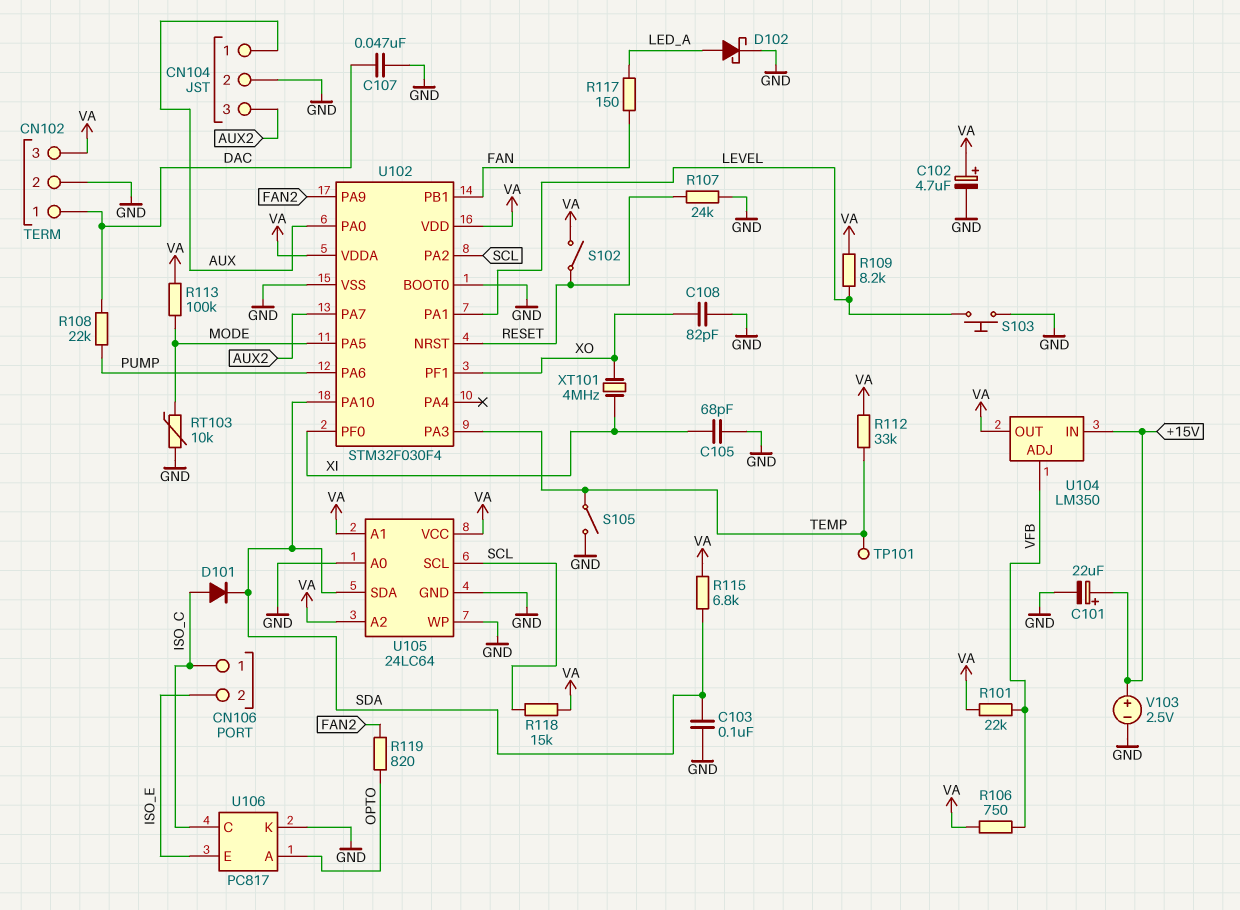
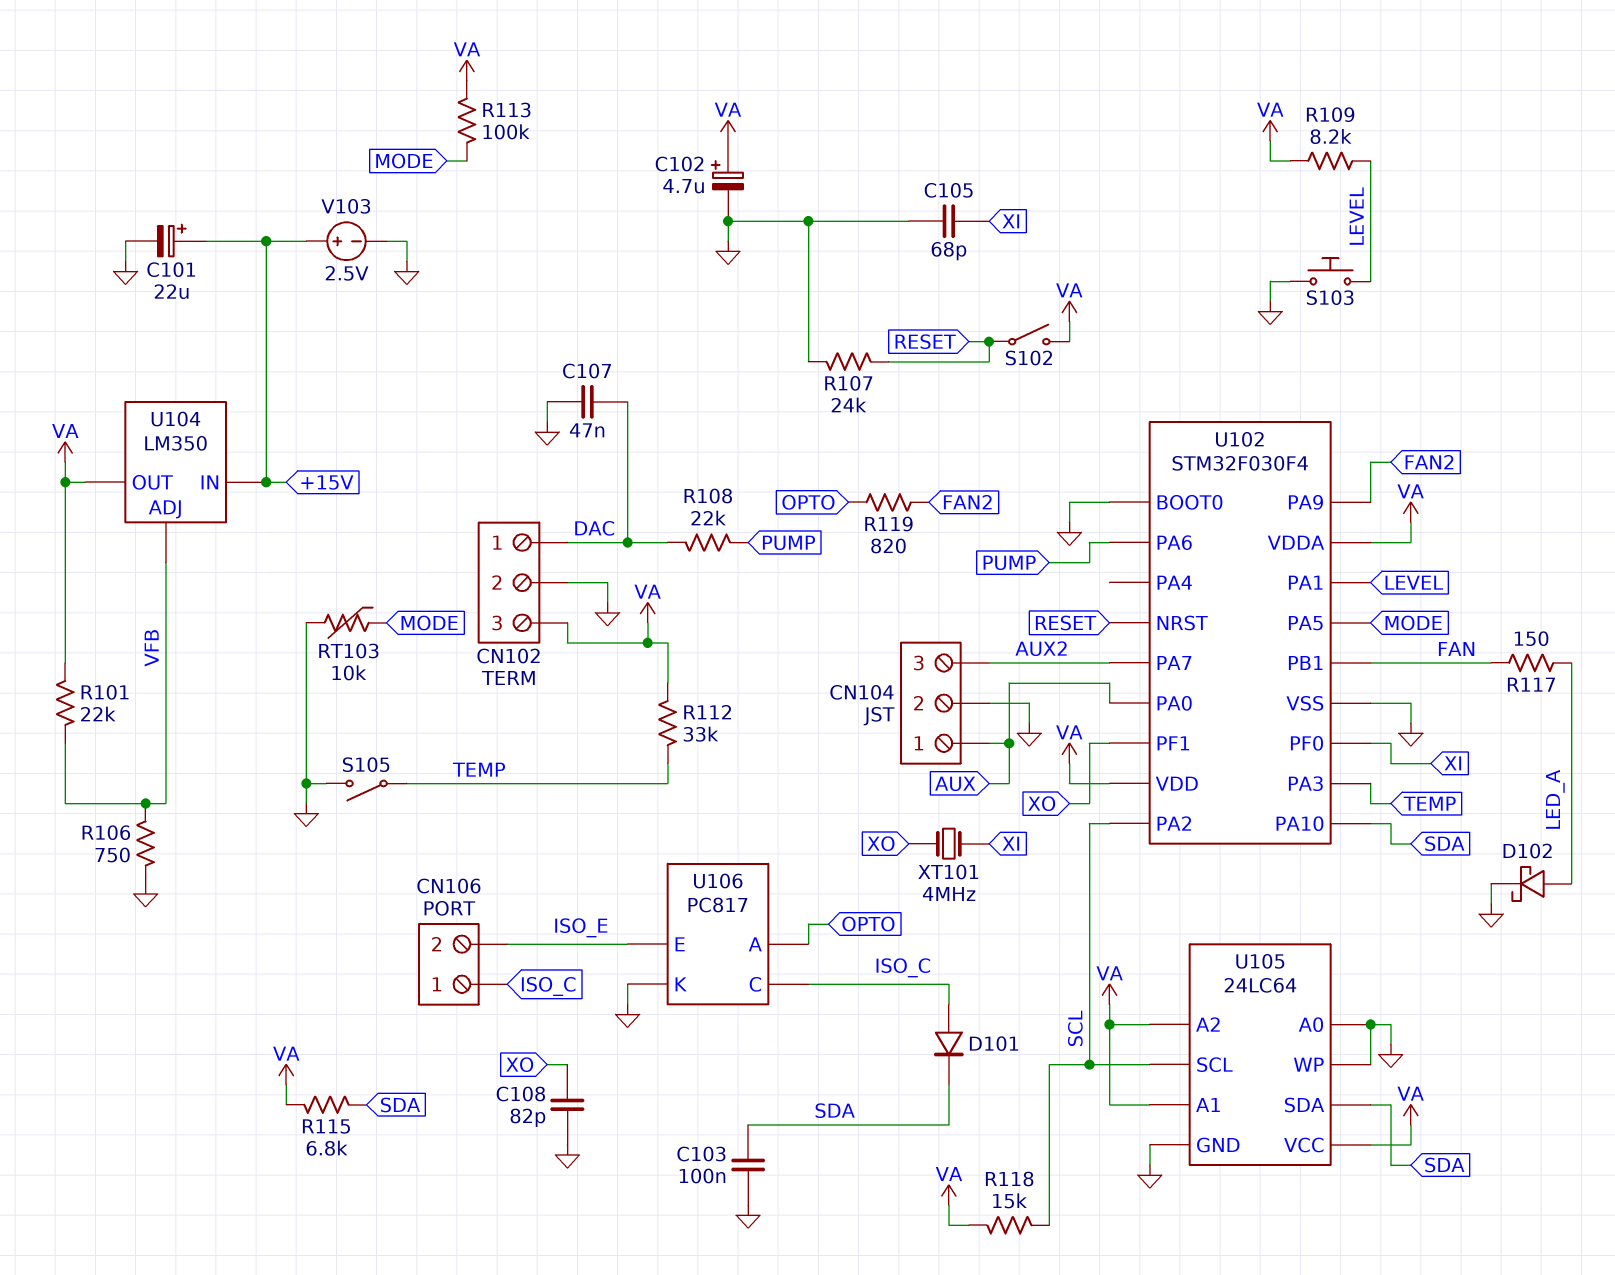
R106: 750 (VA, VFB) -> 750 (GND, VFB)
TP101: test point (TEMP) -> none

